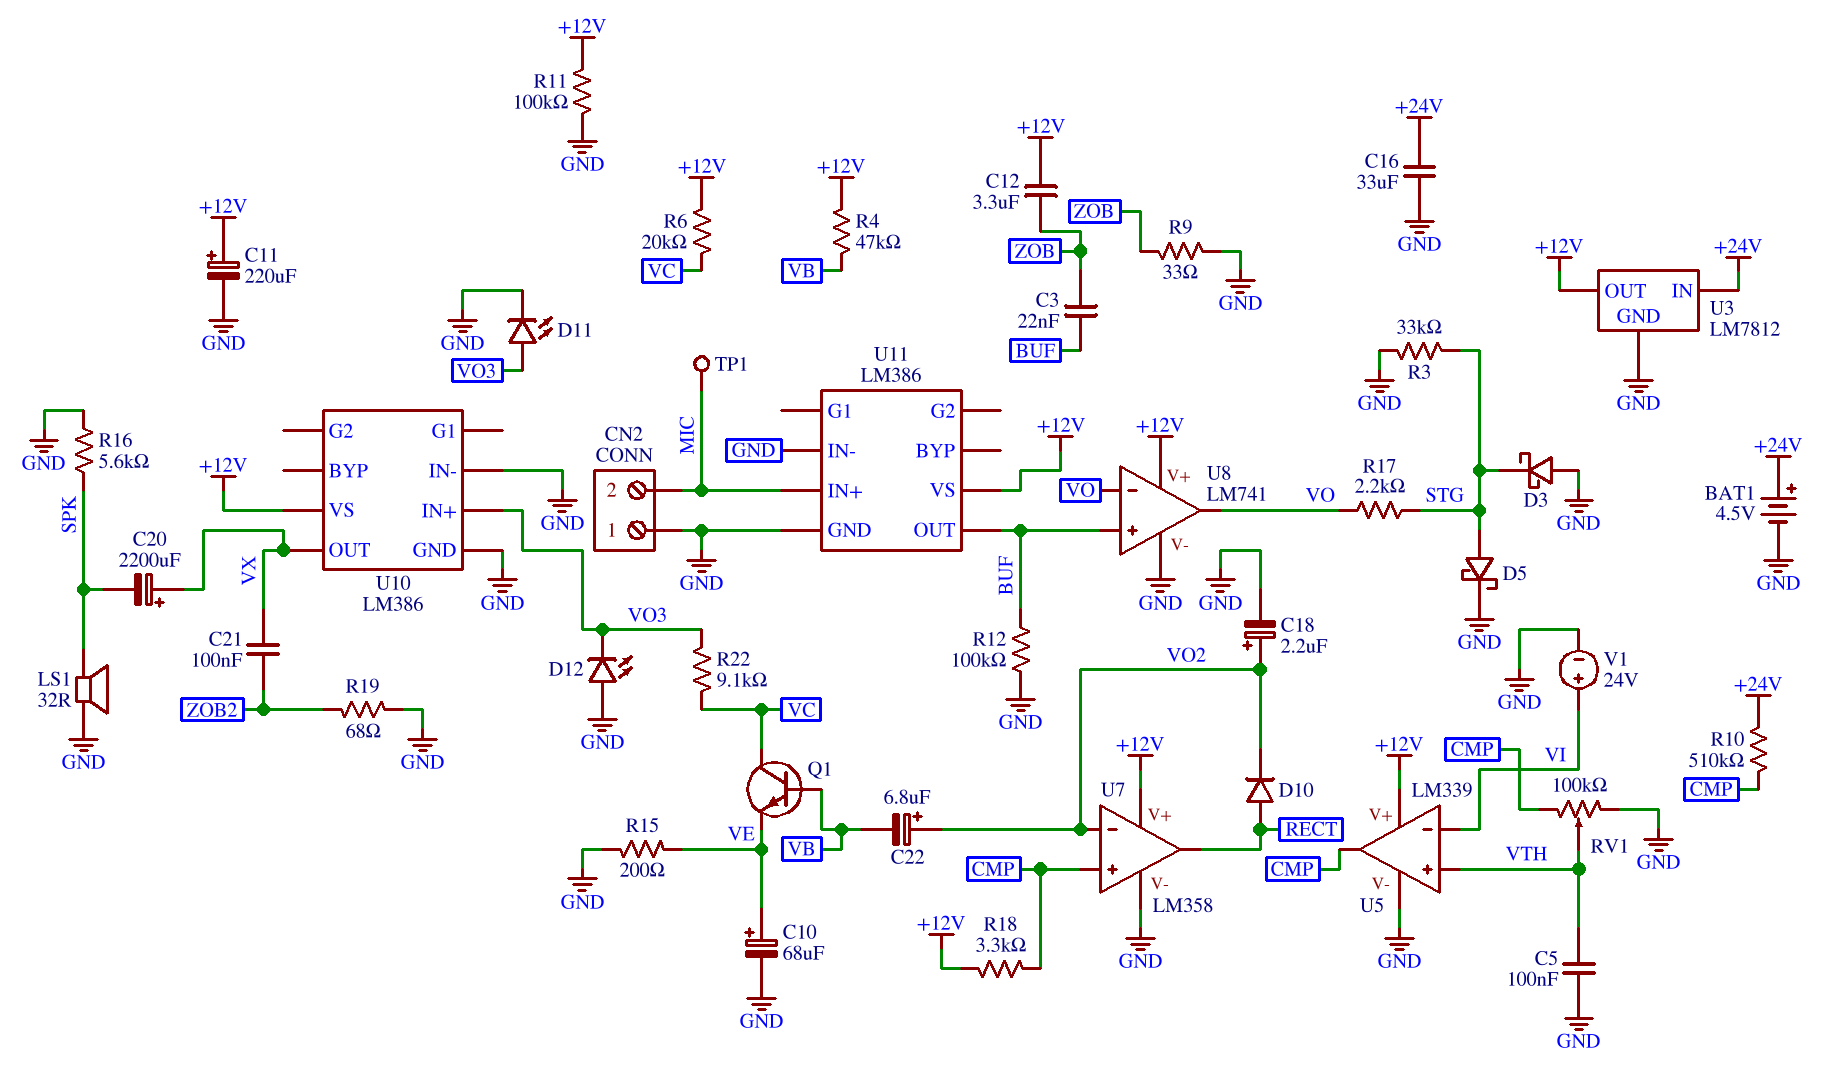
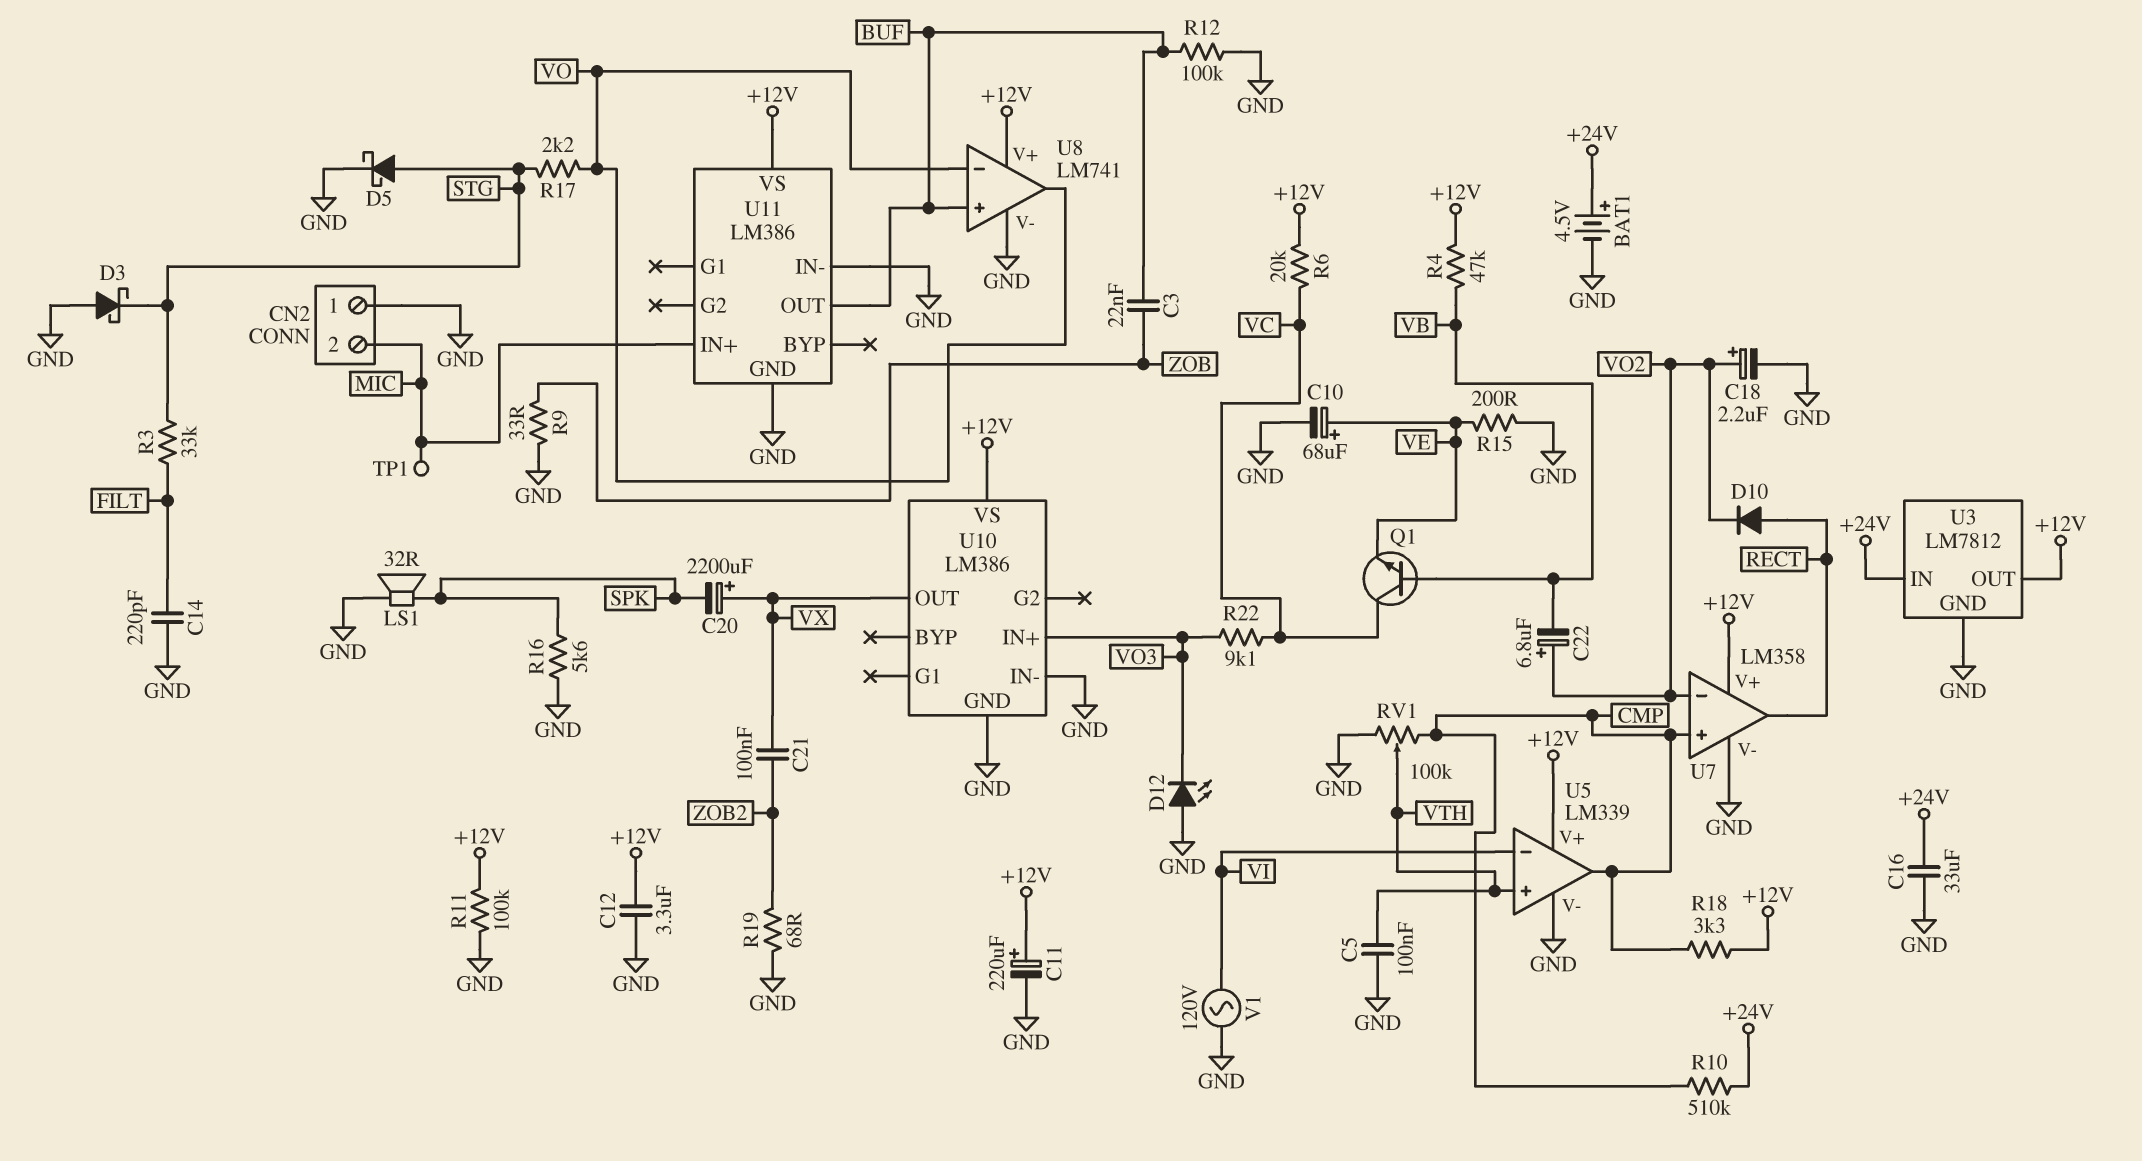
C12: 3.3uF (+12V, ZOB) -> 3.3uF (+12V, GND)
C14: none -> 220pF (FILT, GND)
D11: LED (A VO3, K GND) -> none
R3: 33k (GND, STG) -> 33k (FILT, STG)
V1: 24V (plus VI, minus GND) -> AC 120V (GND, VI)

